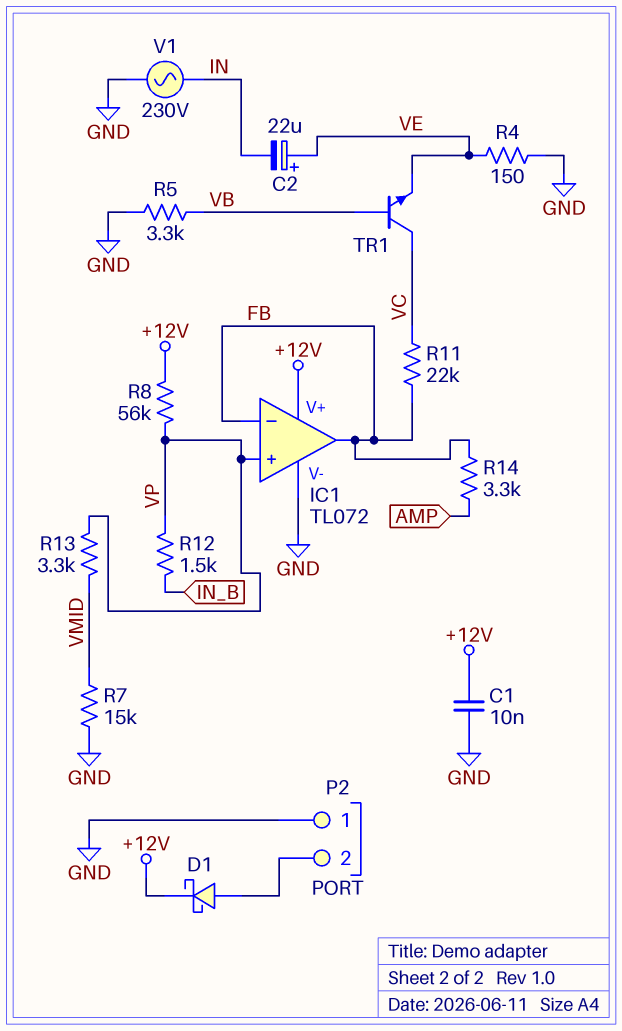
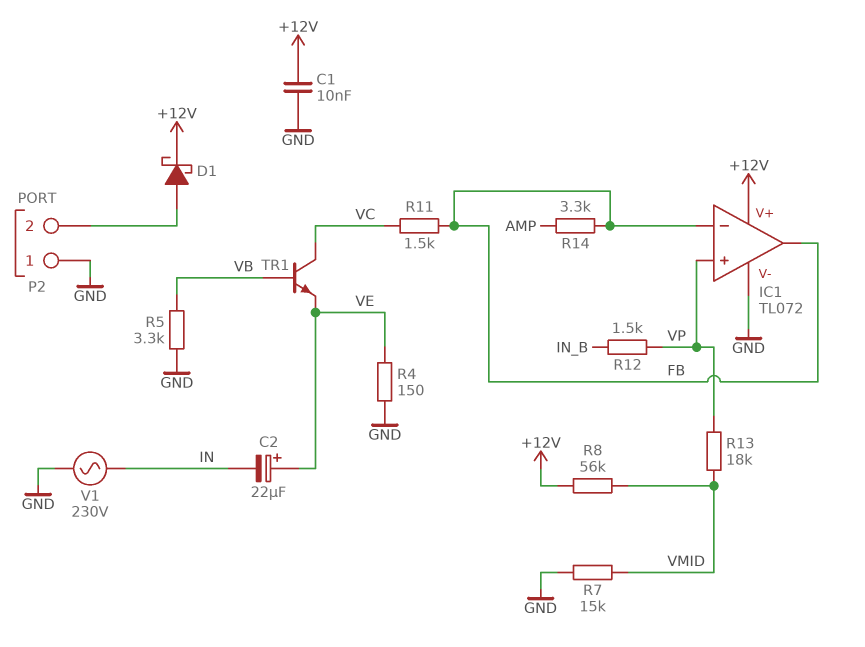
R8: 56k (+12V, VP) -> 56k (+12V, VMID)
R11: 22k (FB, VC) -> 1.5k (FB, VC)
R13: 3.3k (VMID, VP) -> 18k (VMID, VP)

